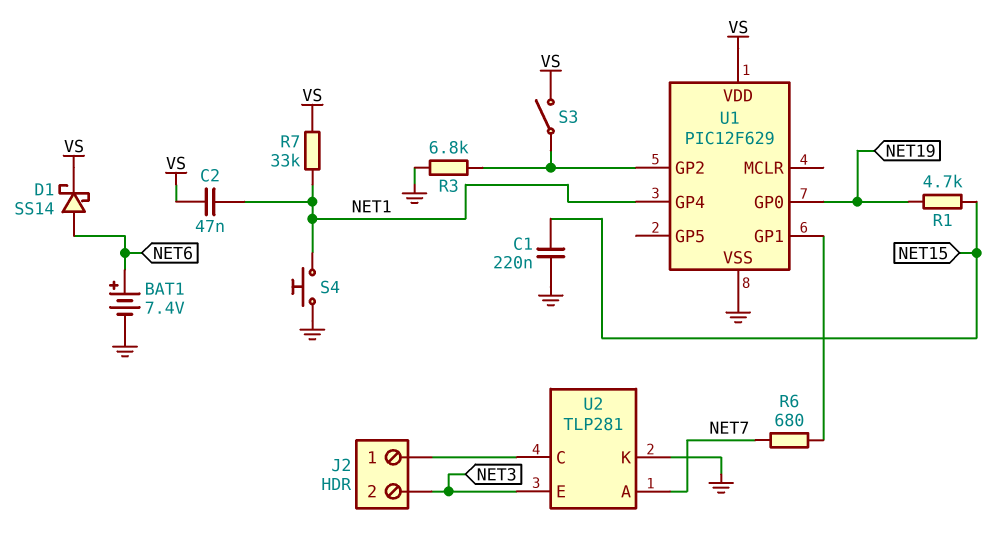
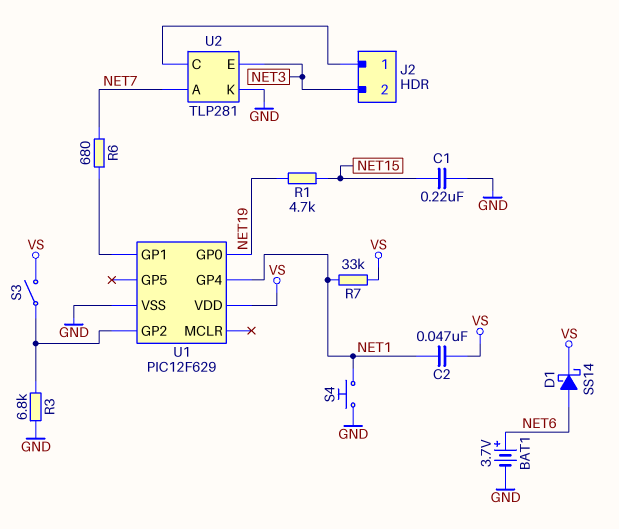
BAT1: 7.4V (plus NET6, minus GND) -> 3.7V (plus NET6, minus GND)

